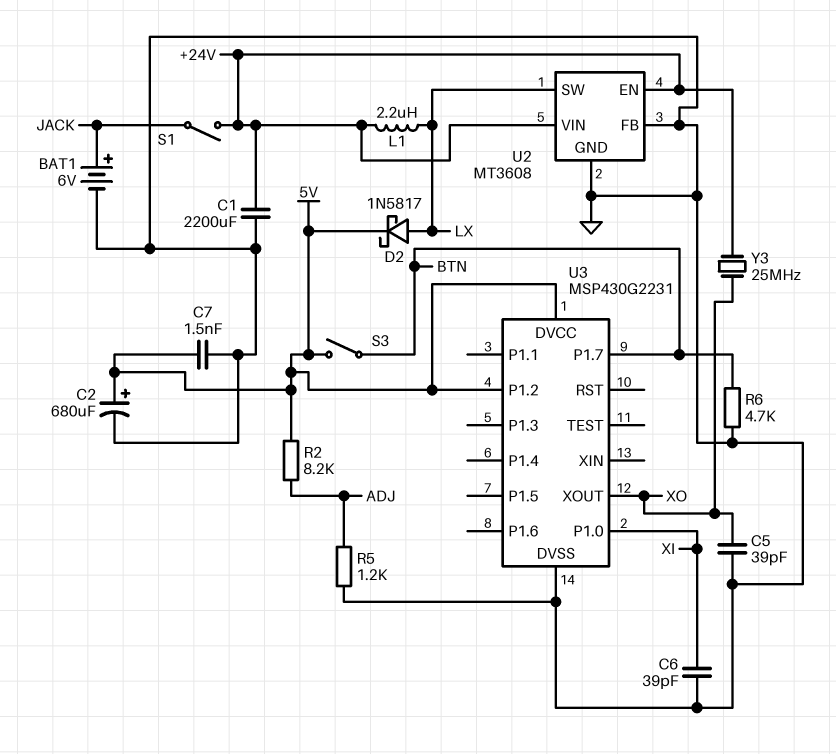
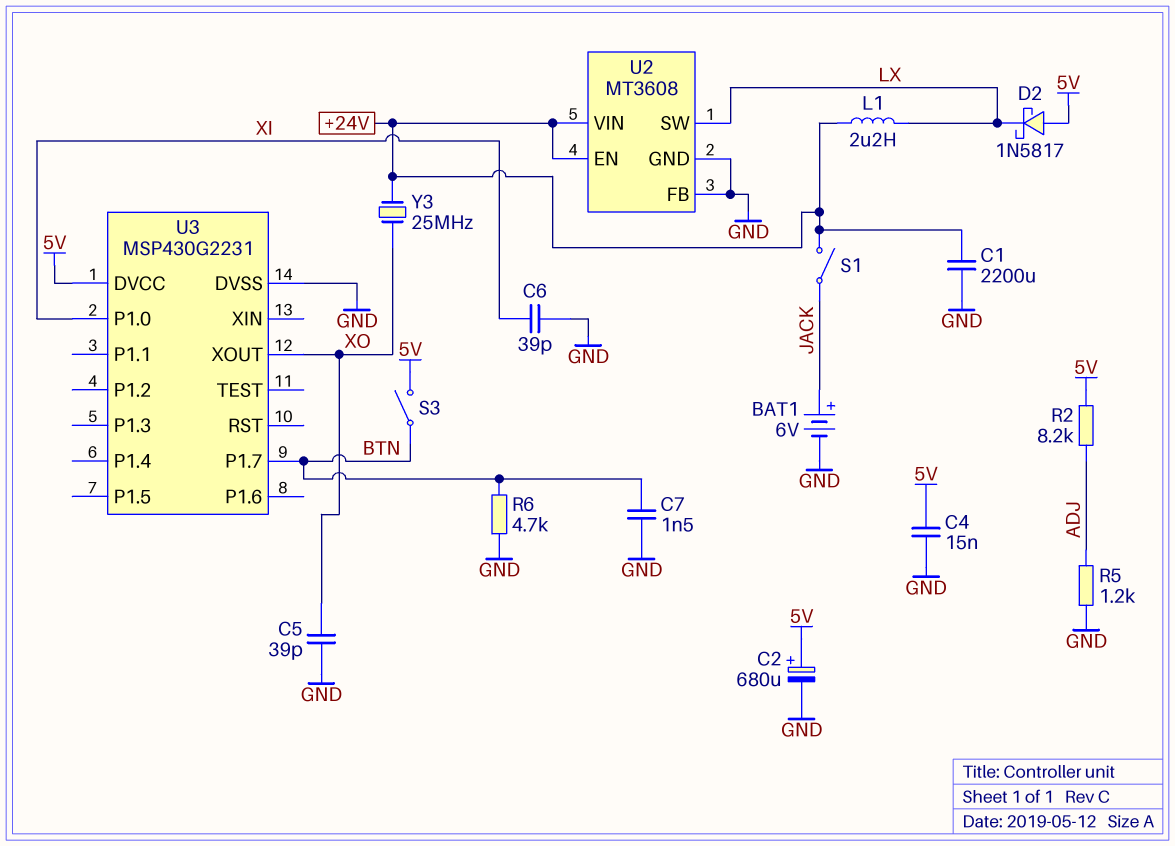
C4: none -> 15nF (5V, GND)
C7: 1.5nF (5V, GND) -> 1.5nF (BTN, GND)
D2: schottky 1N5817 (A LX, K 5V) -> schottky 1N5817 (A 5V, K LX)
U3 pin P1.2: 5V -> none

